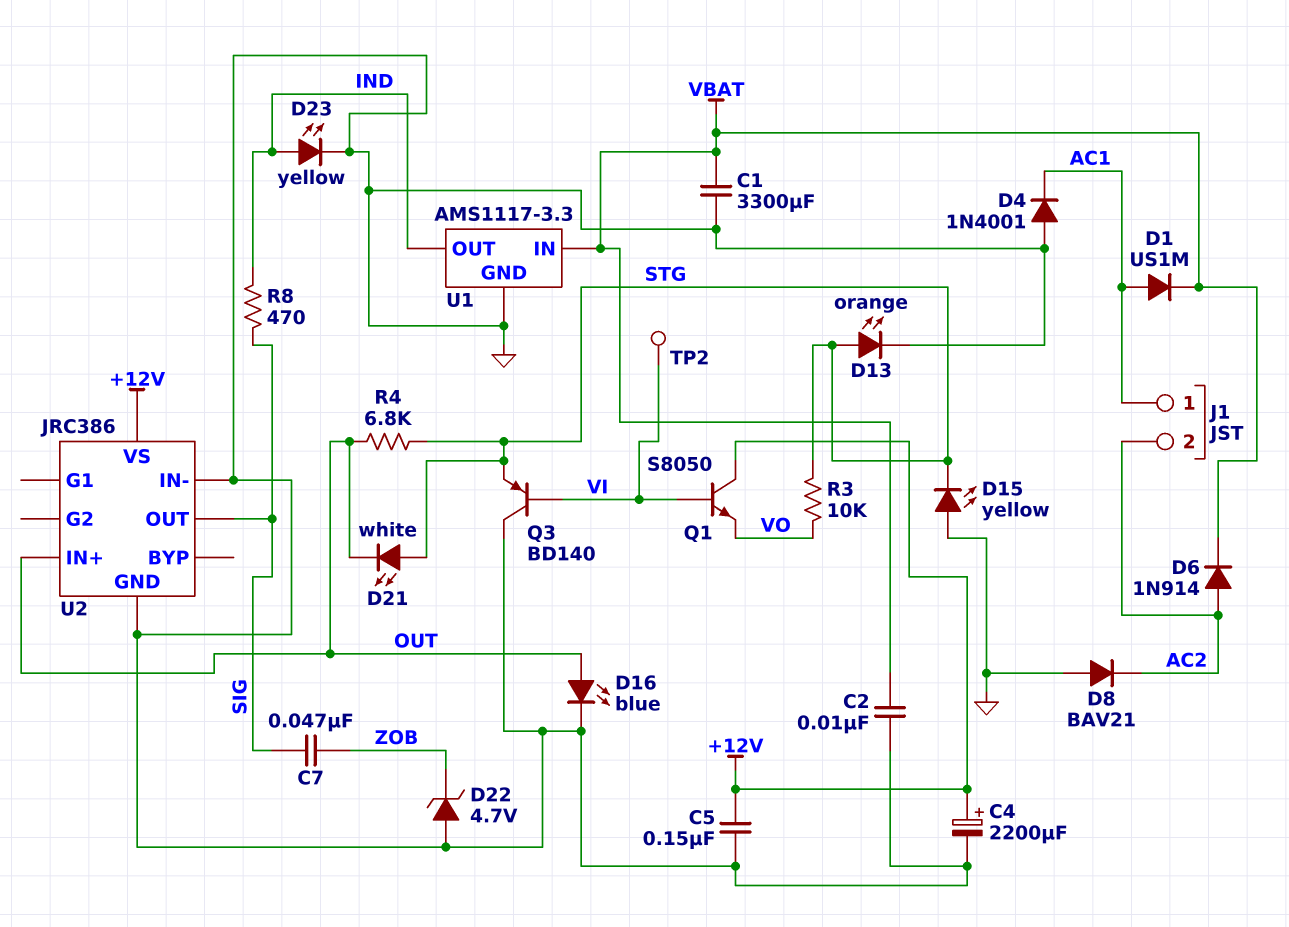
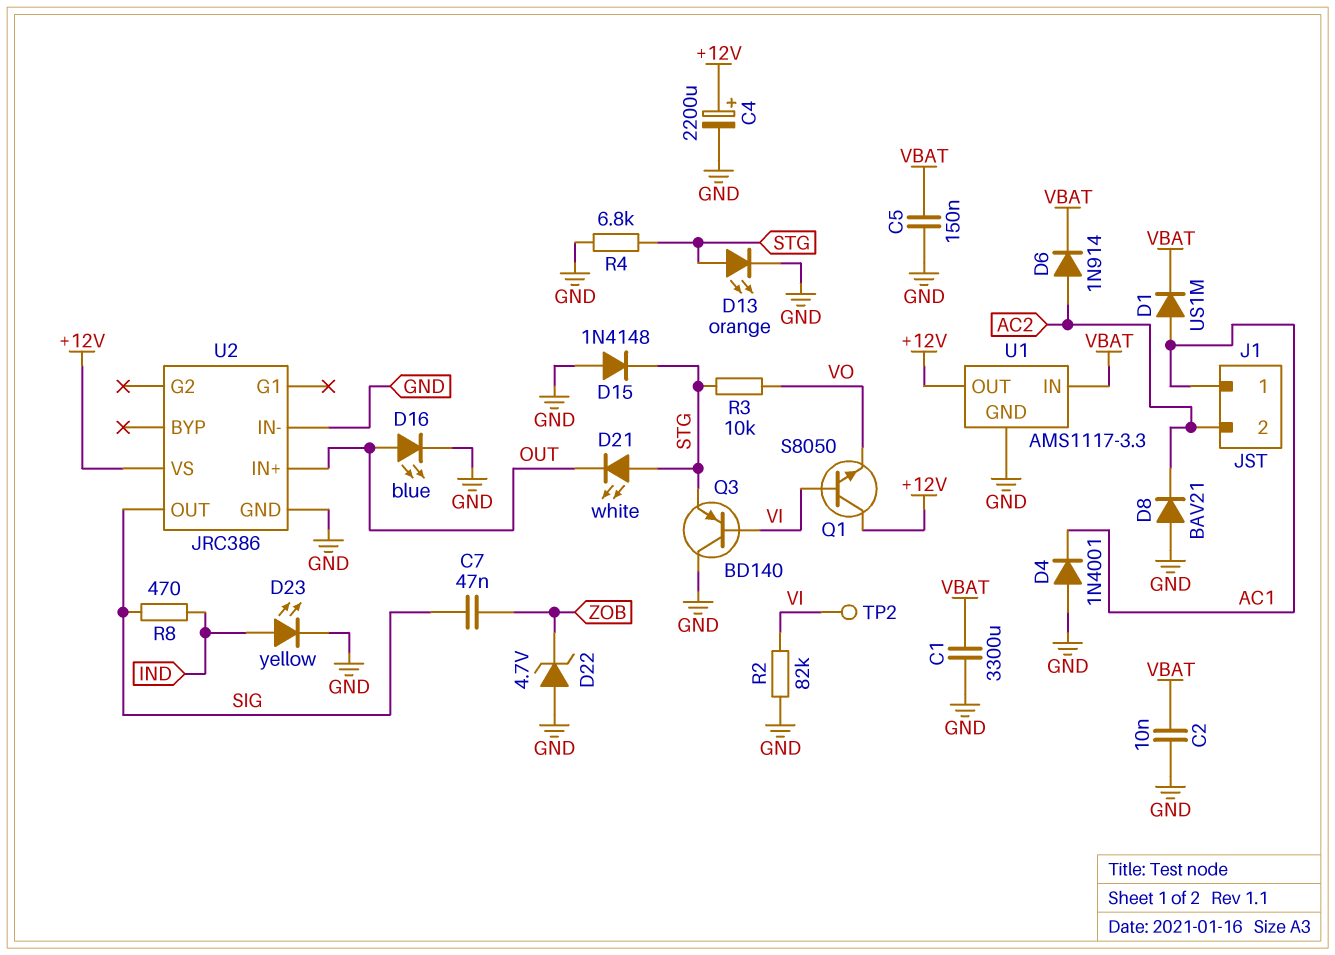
C5: 150nF (+12V, GND) -> 150nF (GND, VBAT)
D15: LED yellow (A GND, K STG) -> diode 1N4148 (A GND, K STG)
R2: none -> 82k (GND, VI)
R4: 6.8k (OUT, STG) -> 6.8k (GND, STG)
U1 pin OUT: IND -> +12V

